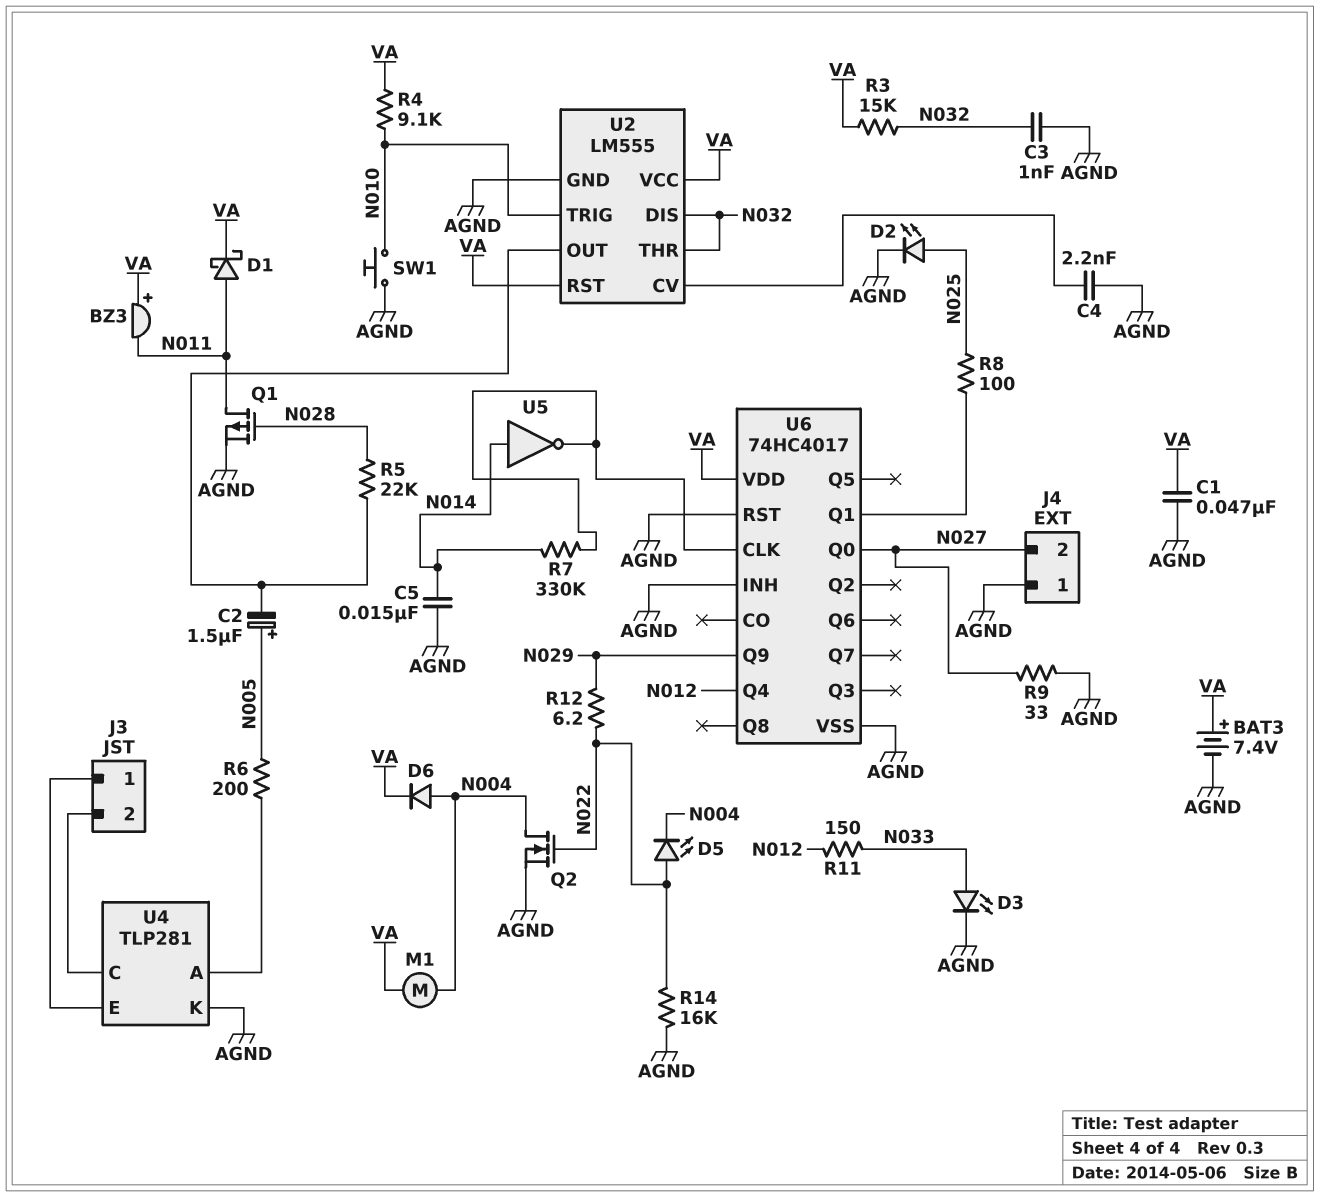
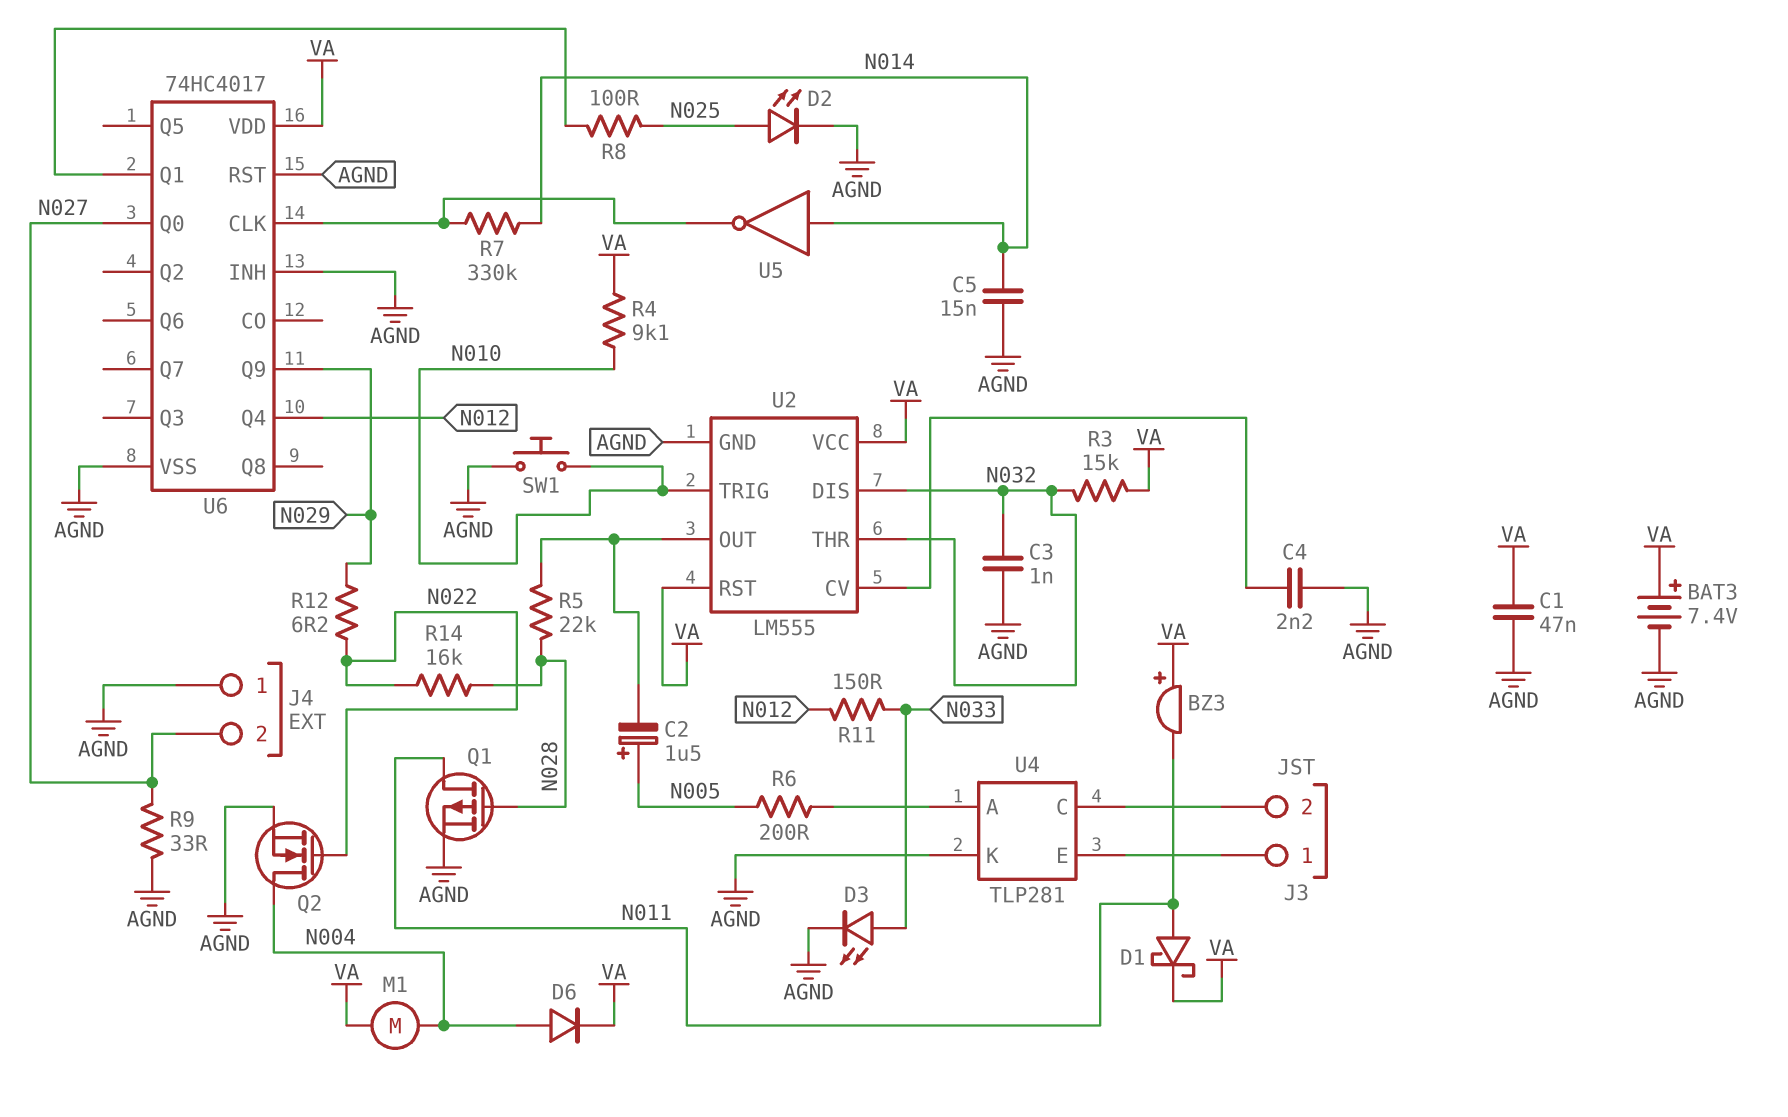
D5: LED (A N022, K N004) -> none
R14: 16k (AGND, N022) -> 16k (N022, N028)

